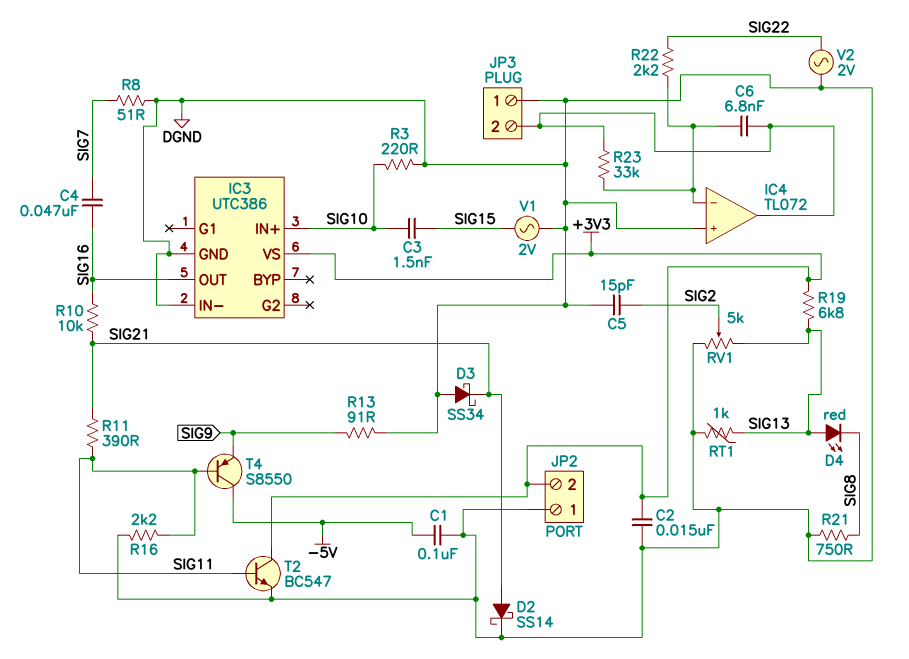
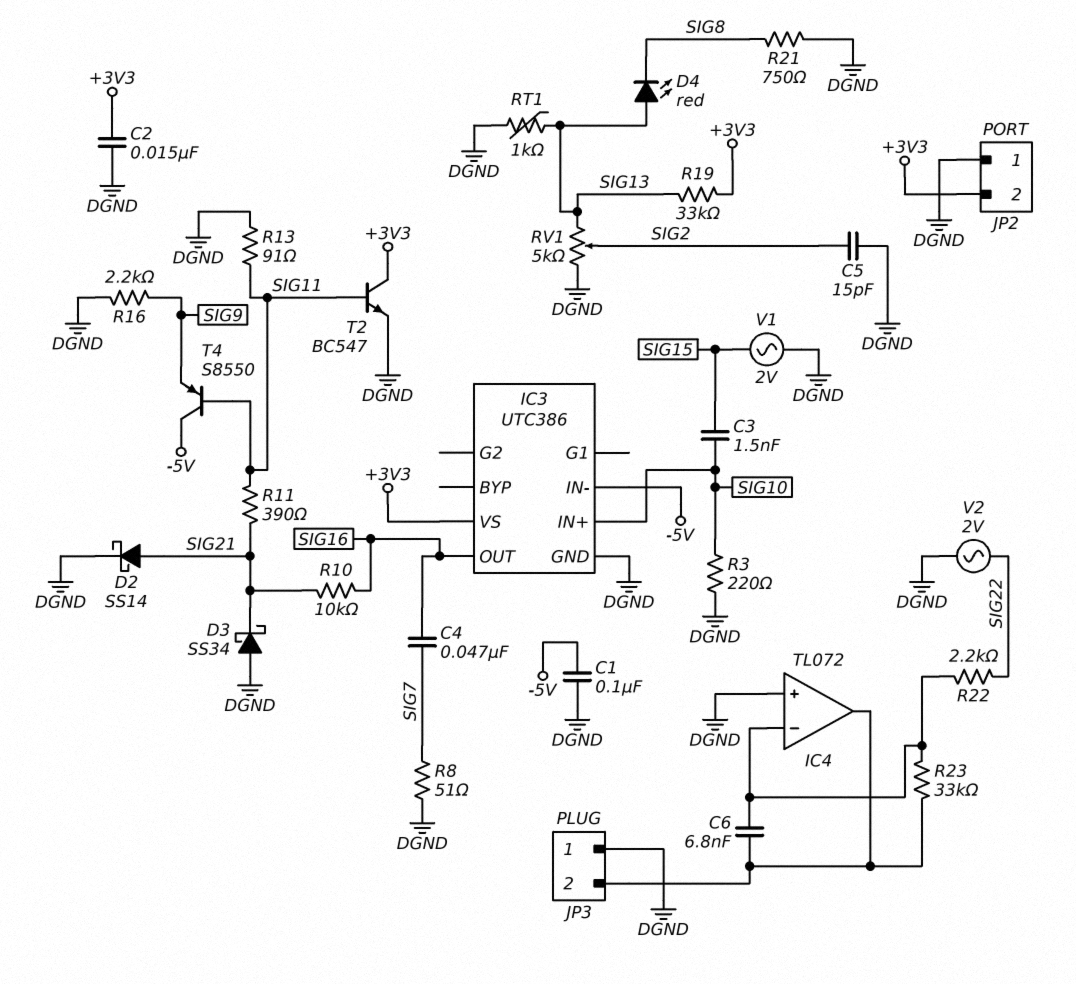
IC3 pin IN-: DGND -> -5V
R13: 91 (DGND, SIG9) -> 91 (DGND, SIG11)
R16: 2.2k (DGND, SIG11) -> 2.2k (DGND, SIG9)
R19: 6.8k (+3V3, SIG13) -> 33k (+3V3, SIG13)

